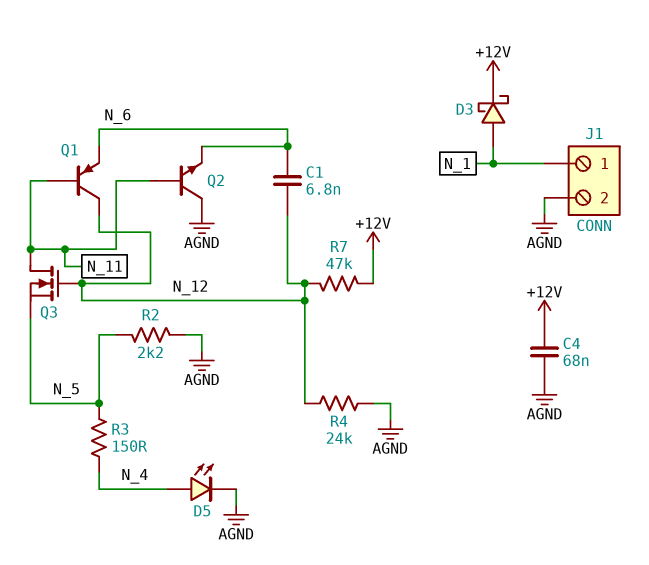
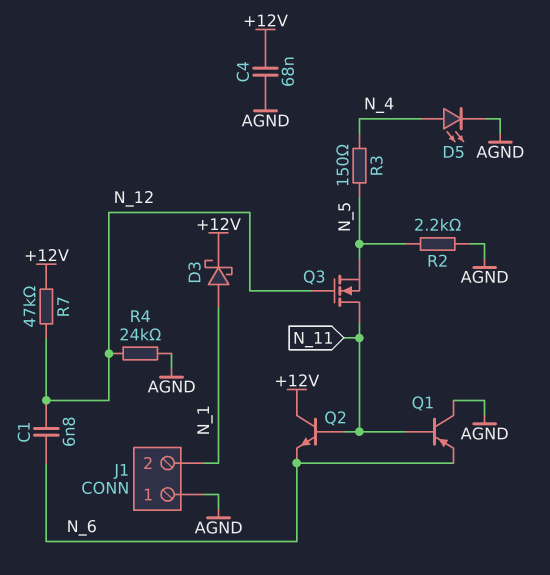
J1 pin 1: N_1 -> AGND
J1 pin 2: AGND -> N_1
Q1: PNP (B N_11, C N_12, E N_6) -> PNP (B N_11, C AGND, E N_6)
Q2: NPN (B N_11, C AGND, E N_6) -> NPN (B N_11, C +12V, E N_6)

